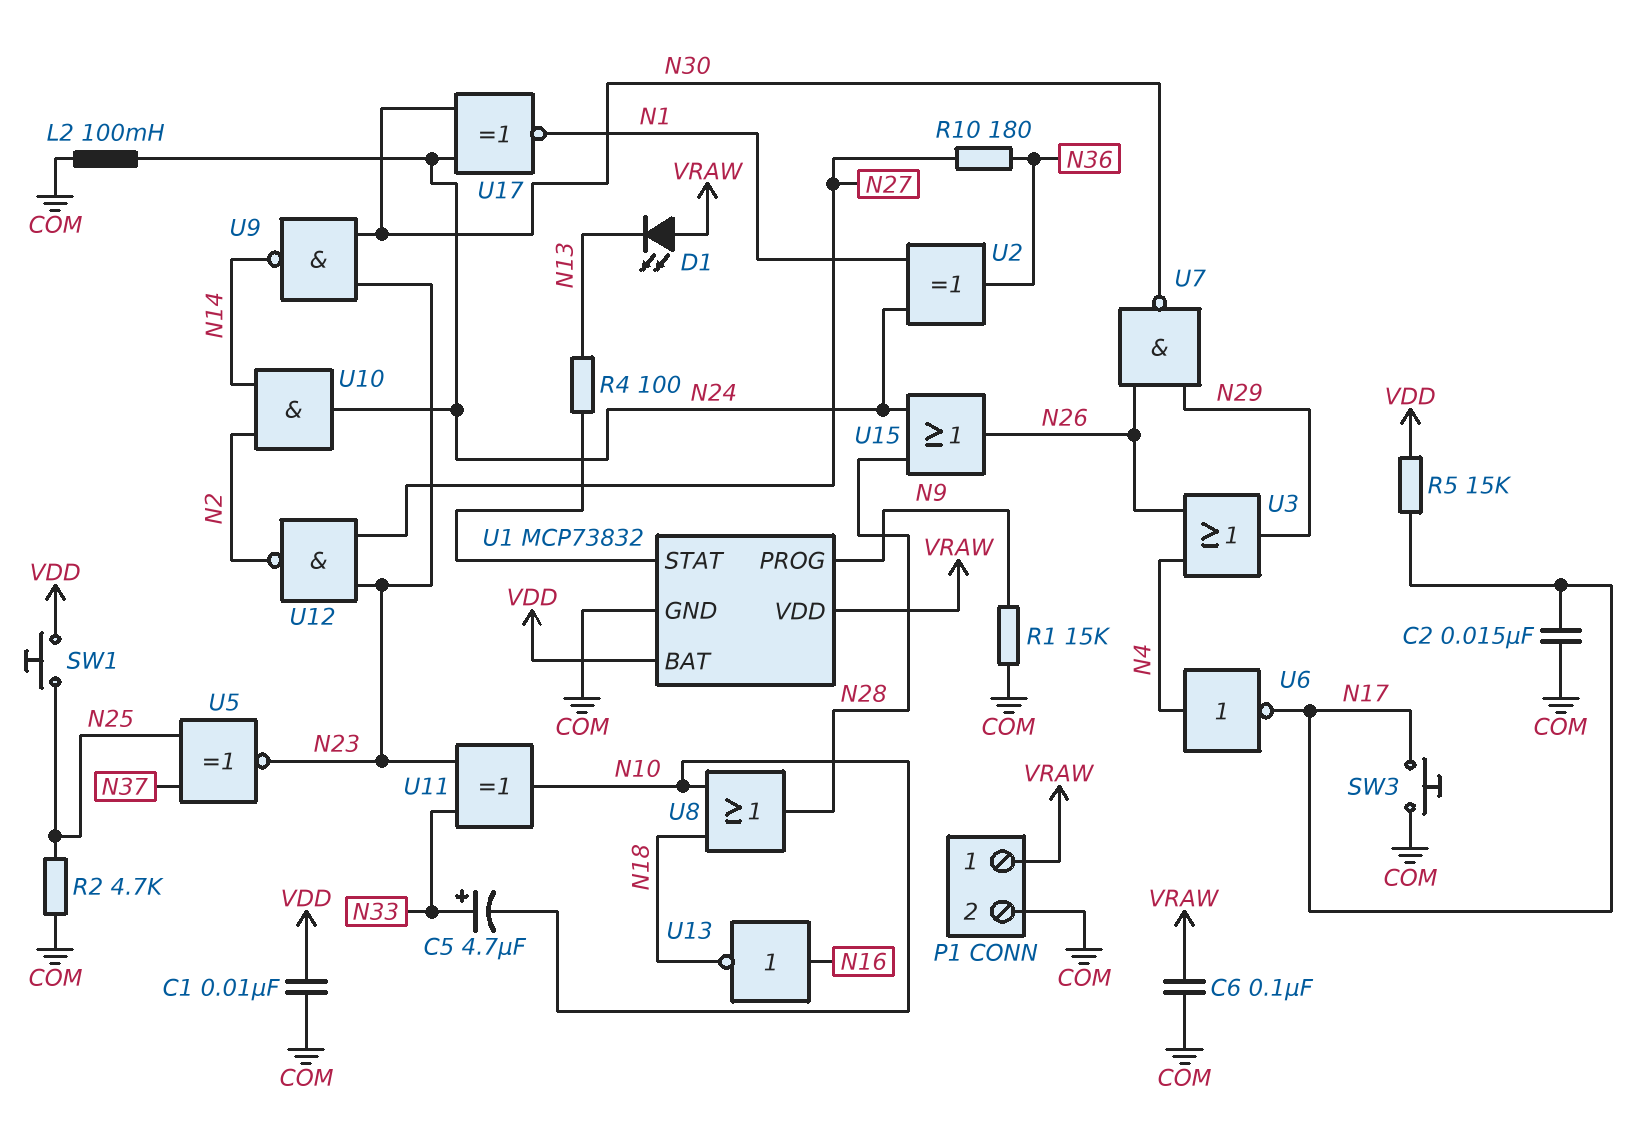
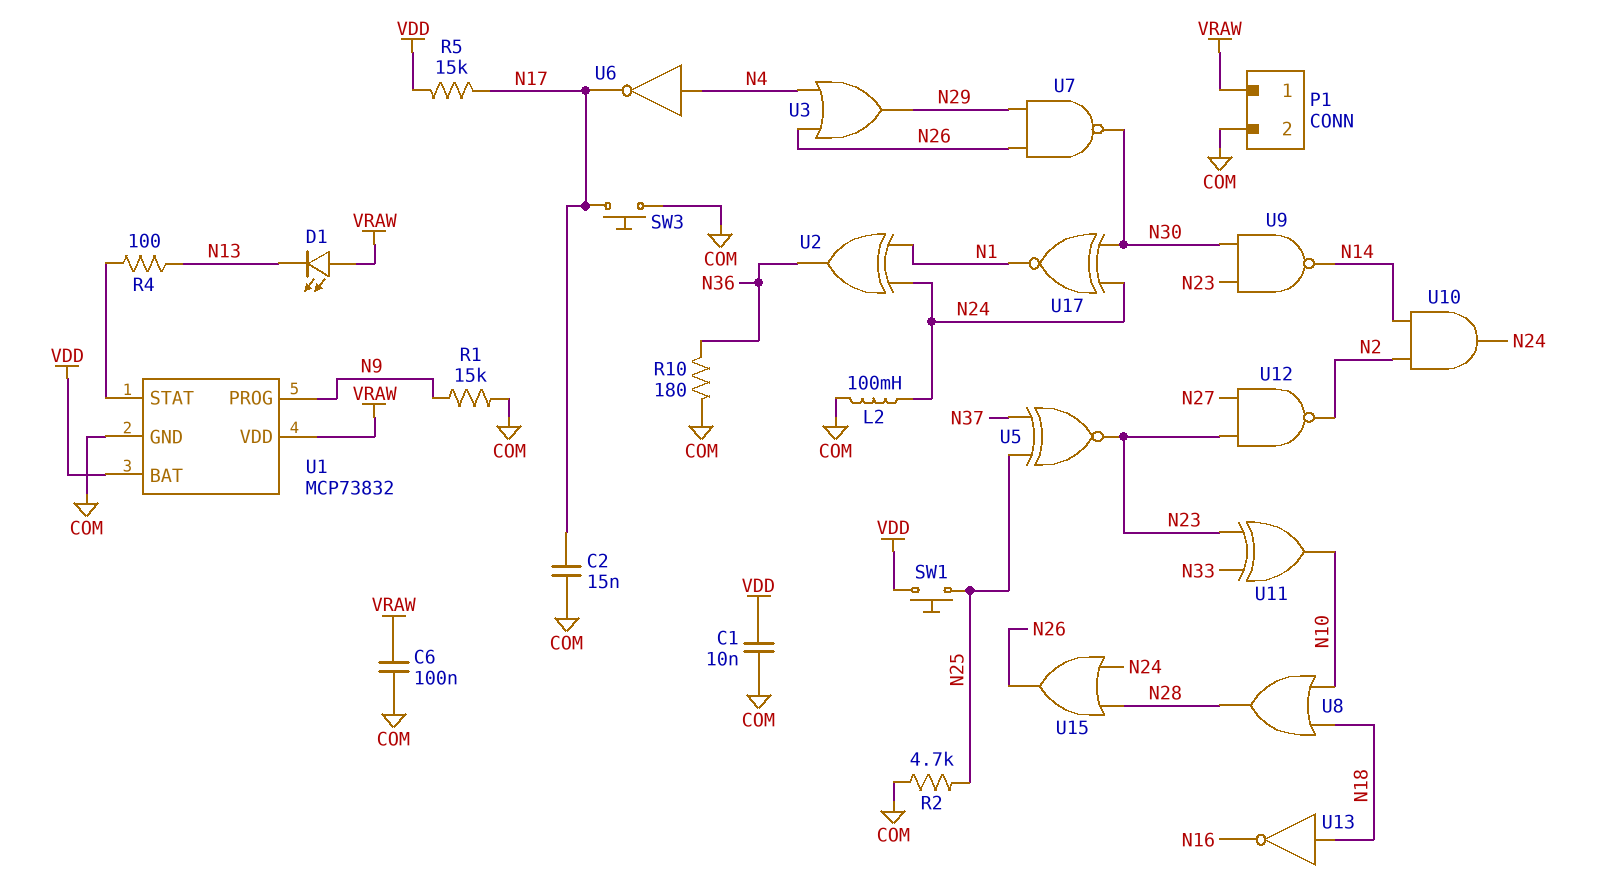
C5: 4.7uF (plus N33, minus N10) -> none
R10: 180 (N27, N36) -> 180 (COM, N36)
U13: NOT (in N16, out N18) -> NOT (in N18, out N16)

